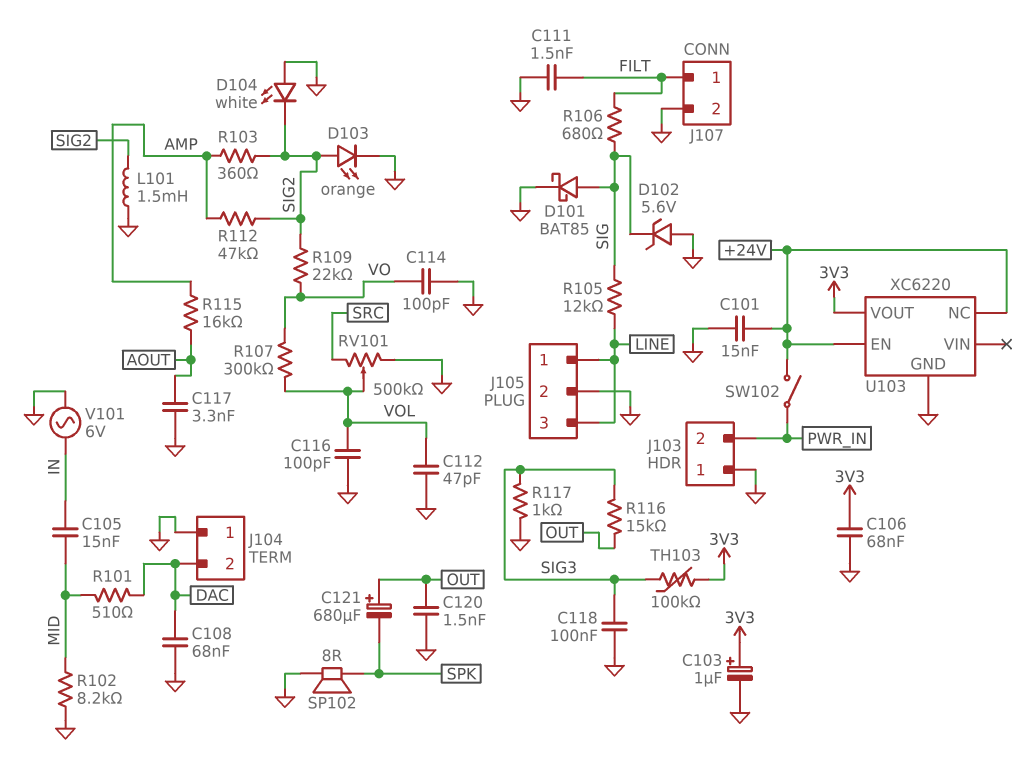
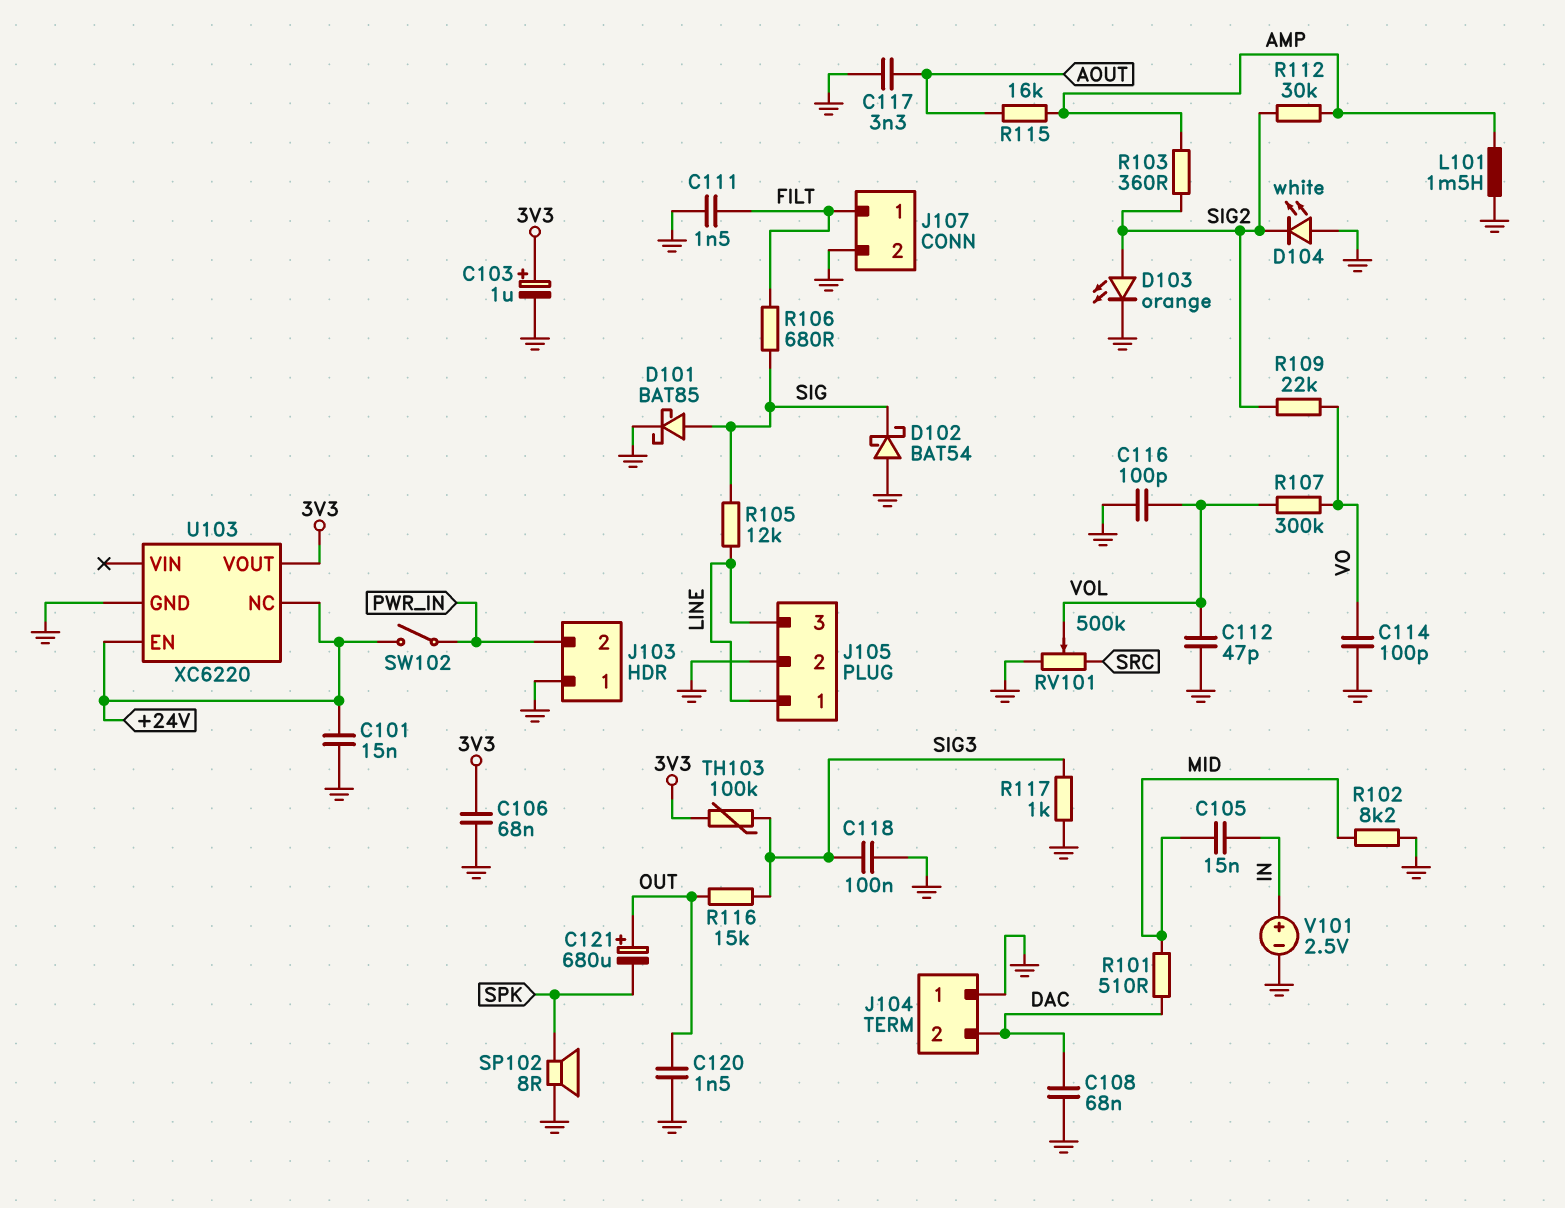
D102: zener 5.6V (A GND, K SIG) -> schottky BAT54 (A GND, K SIG)
L101: 1.5mH (GND, SIG2) -> 1.5mH (AMP, GND)
R112: 47k (AMP, SIG2) -> 30k (AMP, SIG2)
V101: AC 6V (GND, IN) -> 2.5V (plus IN, minus GND)

